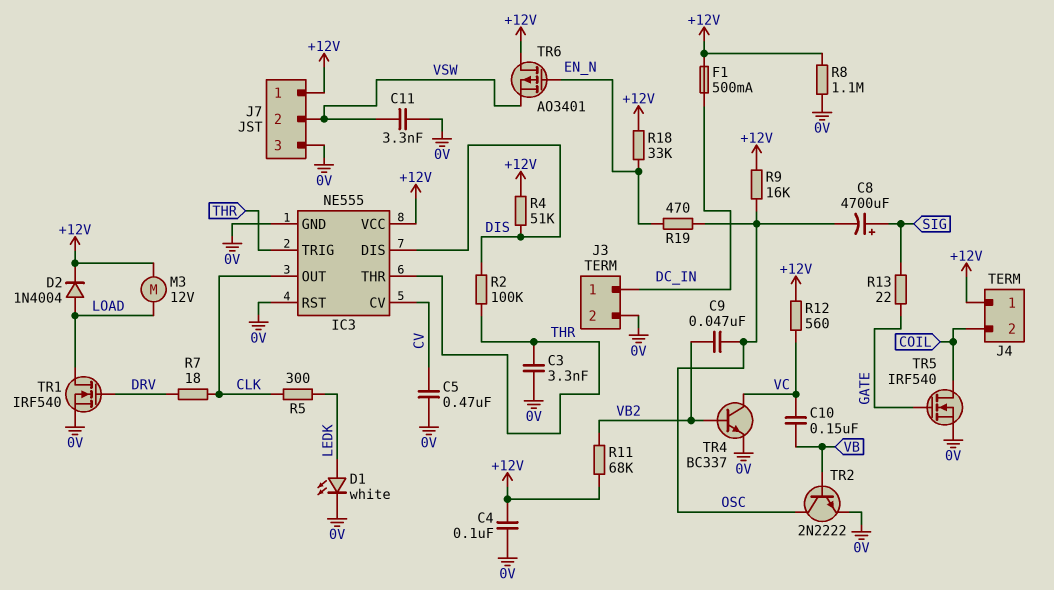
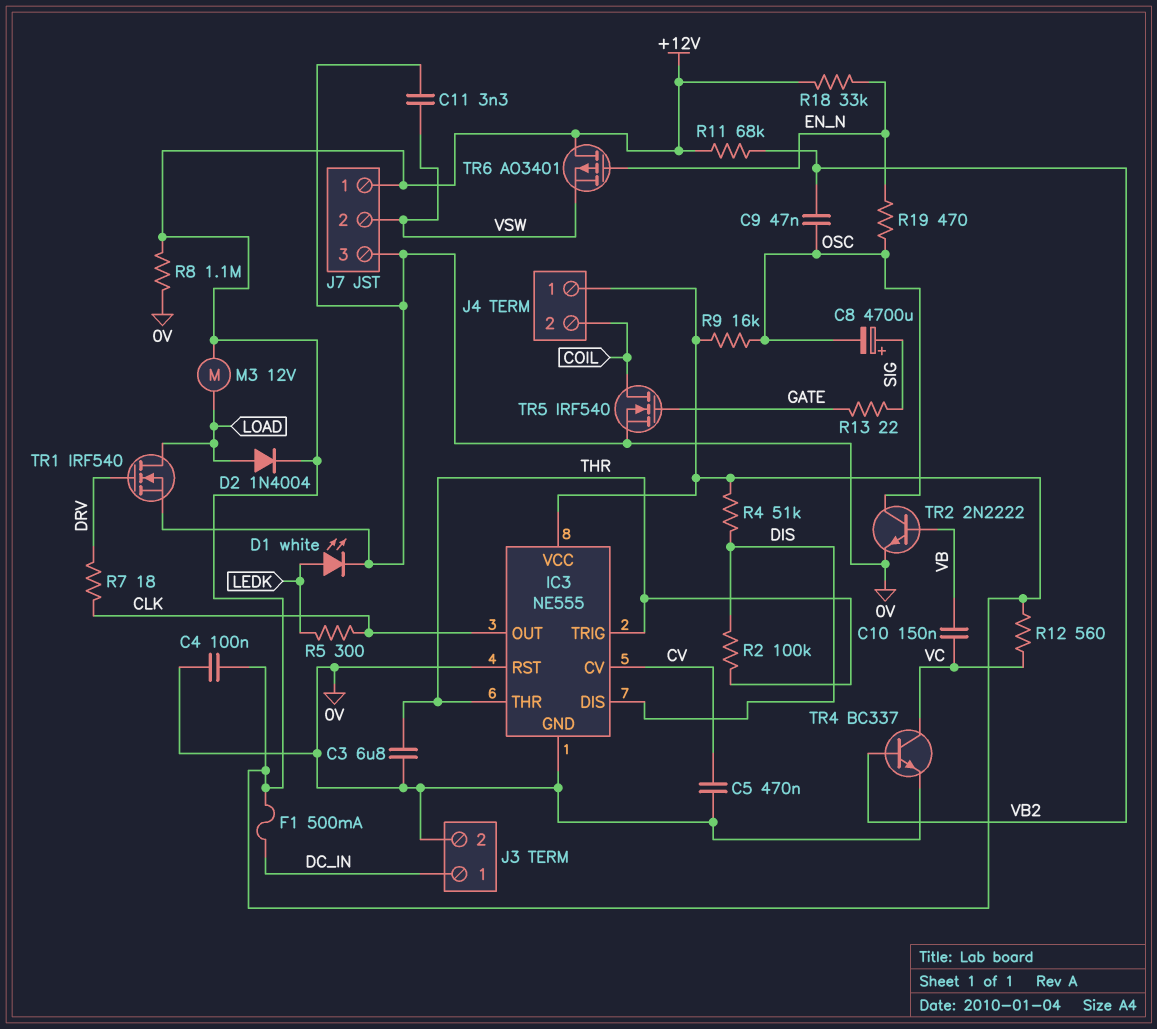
C3: 3.3nF (0V, THR) -> 6.8uF (0V, THR)

